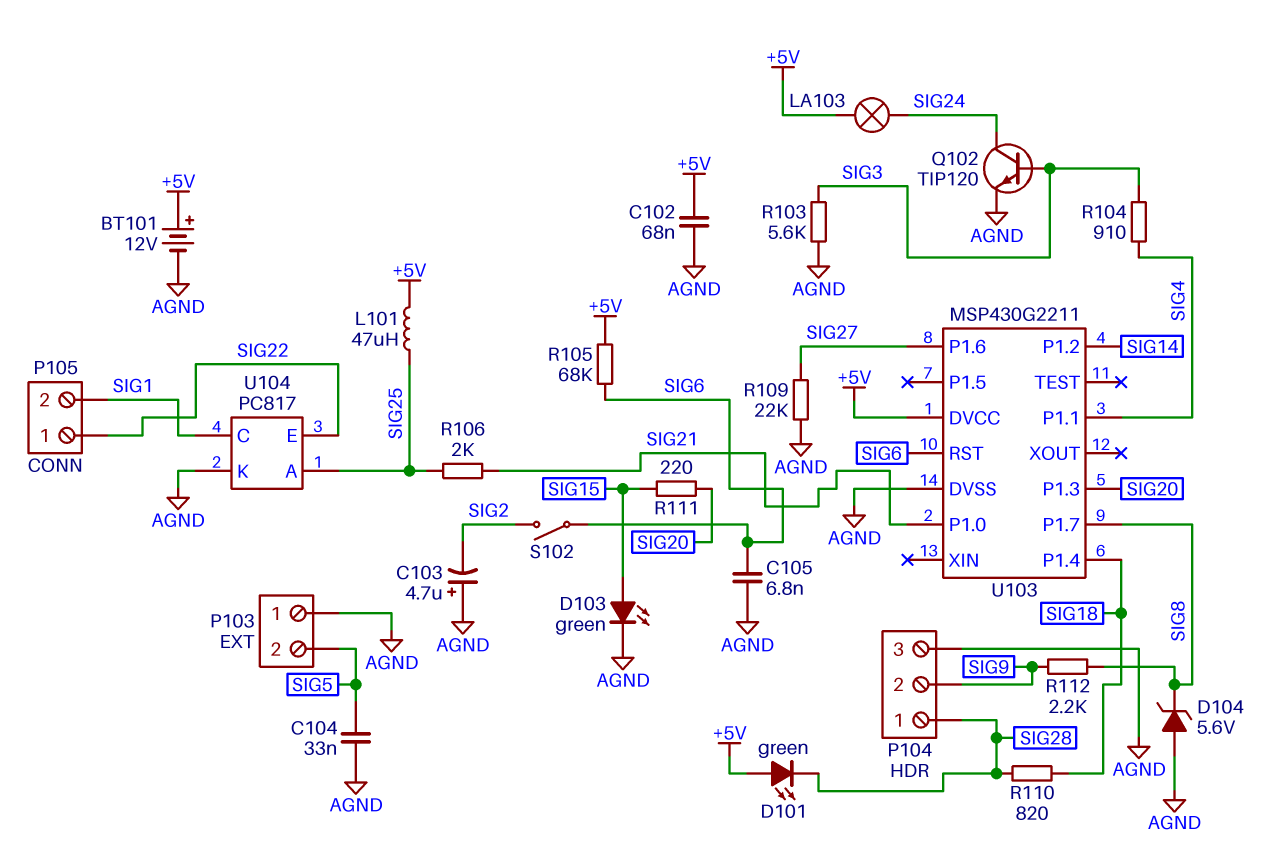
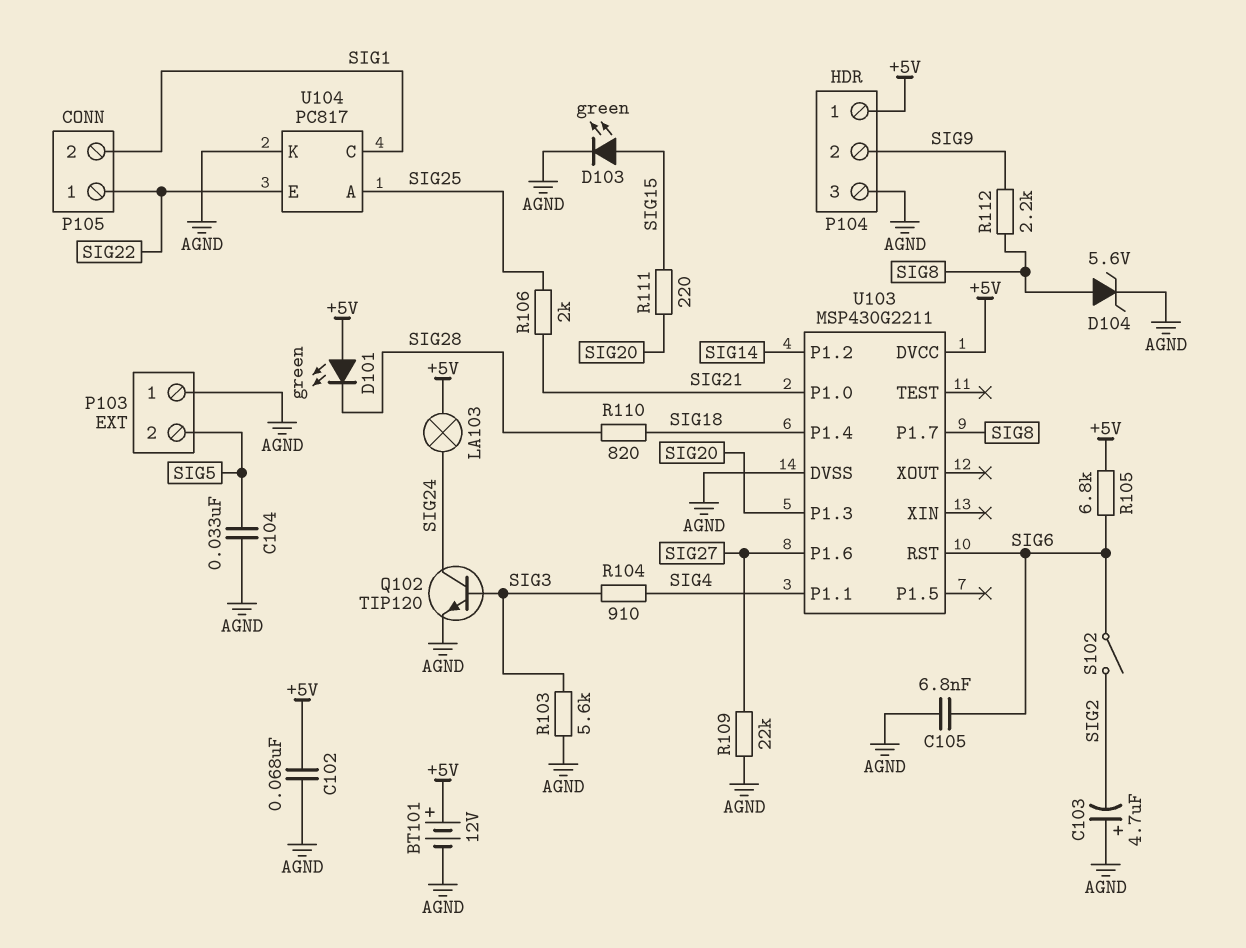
D104: zener 5.6V (A AGND, K SIG8) -> zener 5.6V (A SIG8, K AGND)
L101: 47uH (+5V, SIG25) -> none
P104 pin 1: SIG28 -> +5V
R105: 68k (+5V, SIG6) -> 6.8k (+5V, SIG6)

